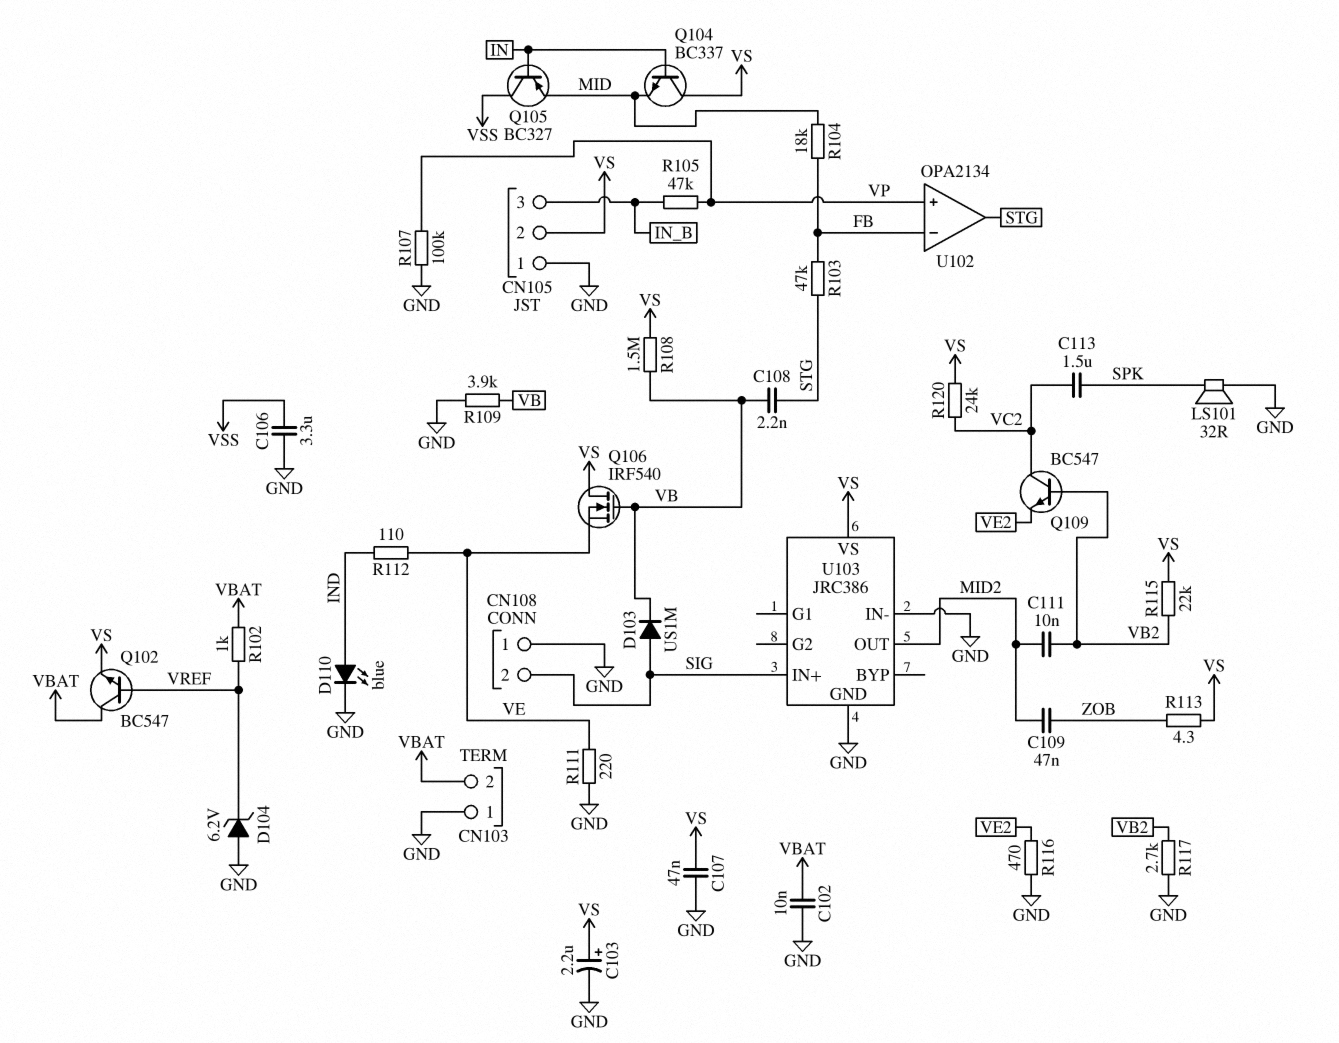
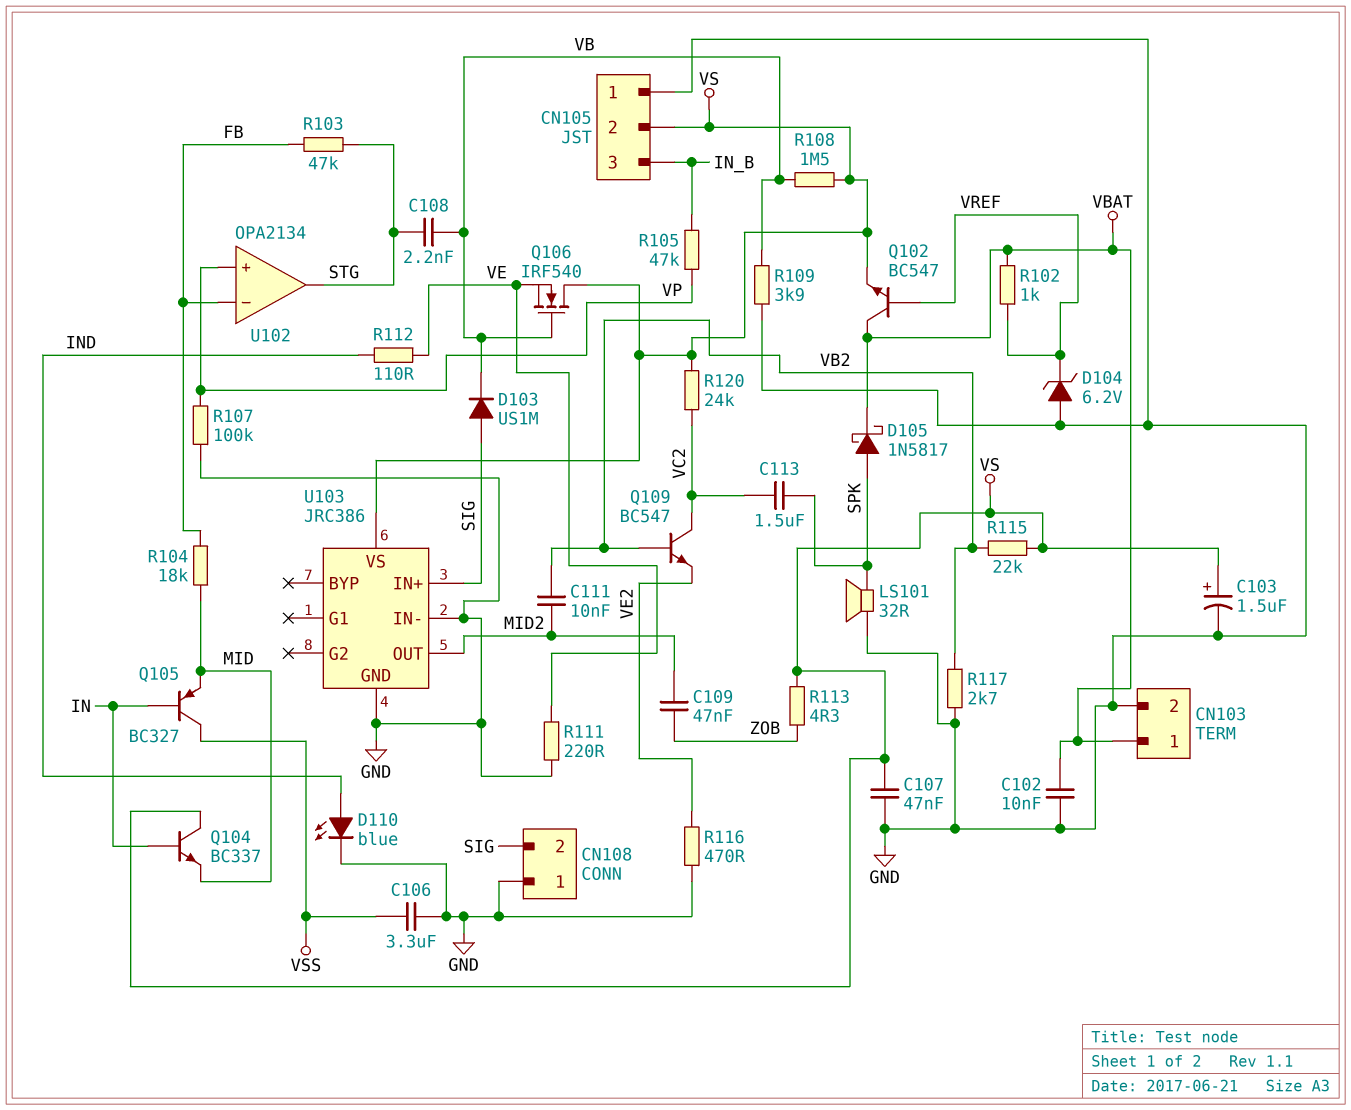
C103: 2.2uF (plus VS, minus GND) -> 1.5uF (plus VS, minus GND)
CN103 pin 1: GND -> VBAT
CN103 pin 2: VBAT -> GND
D105: none -> schottky 1N5817 (A SPK, K VBAT)

